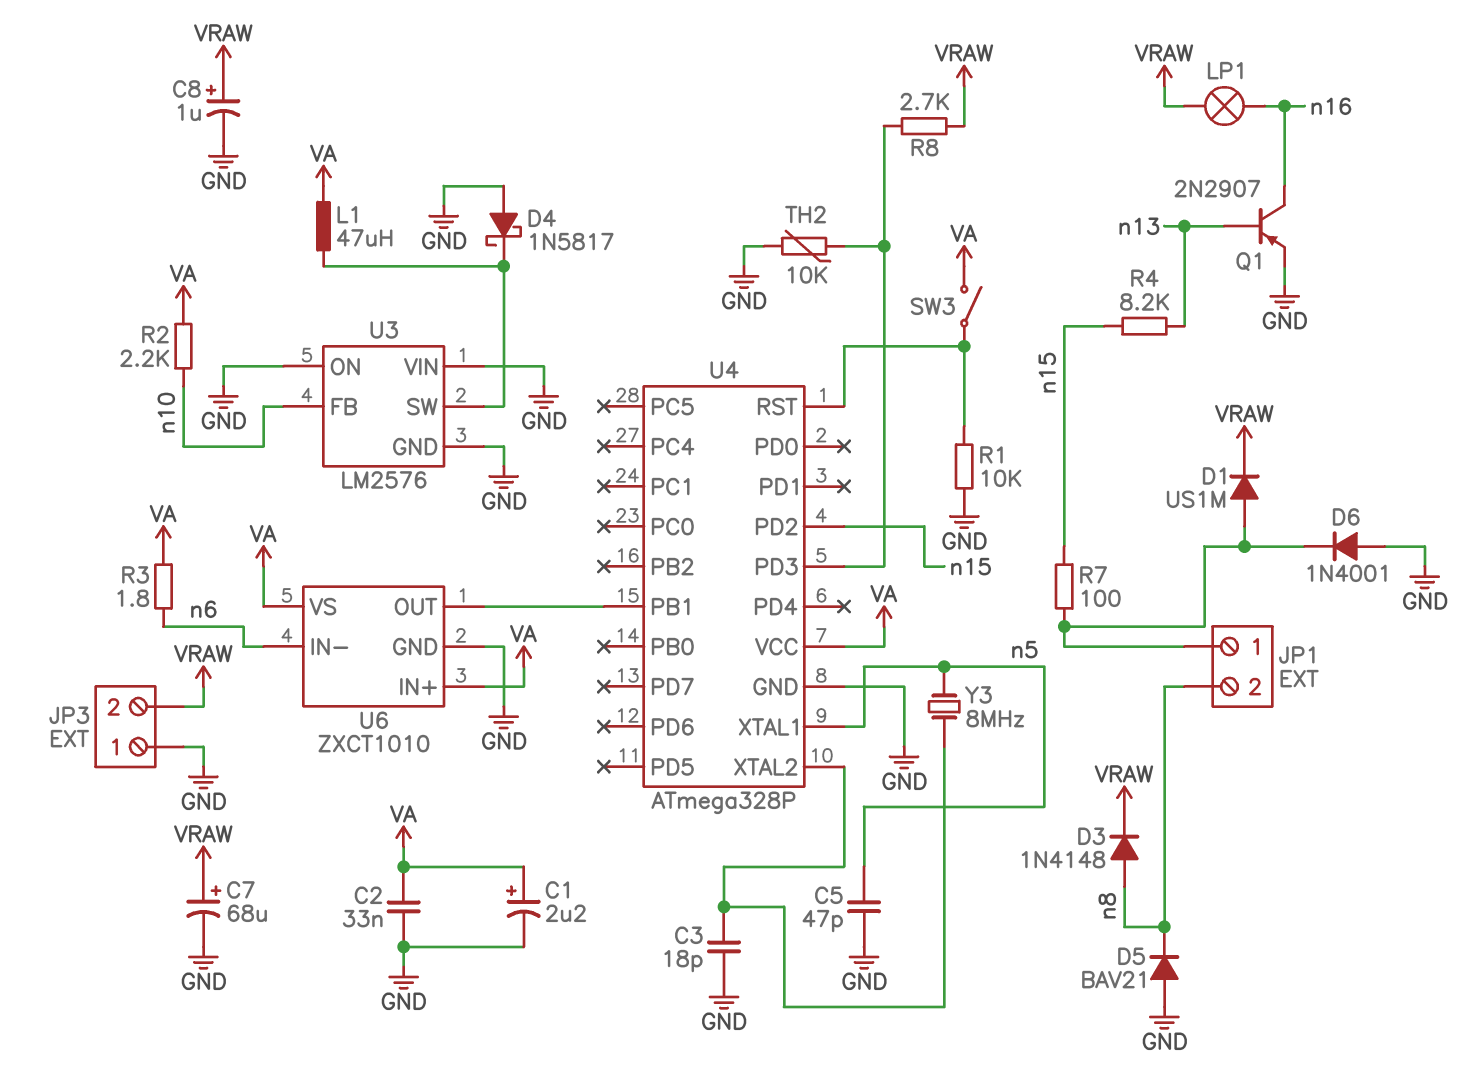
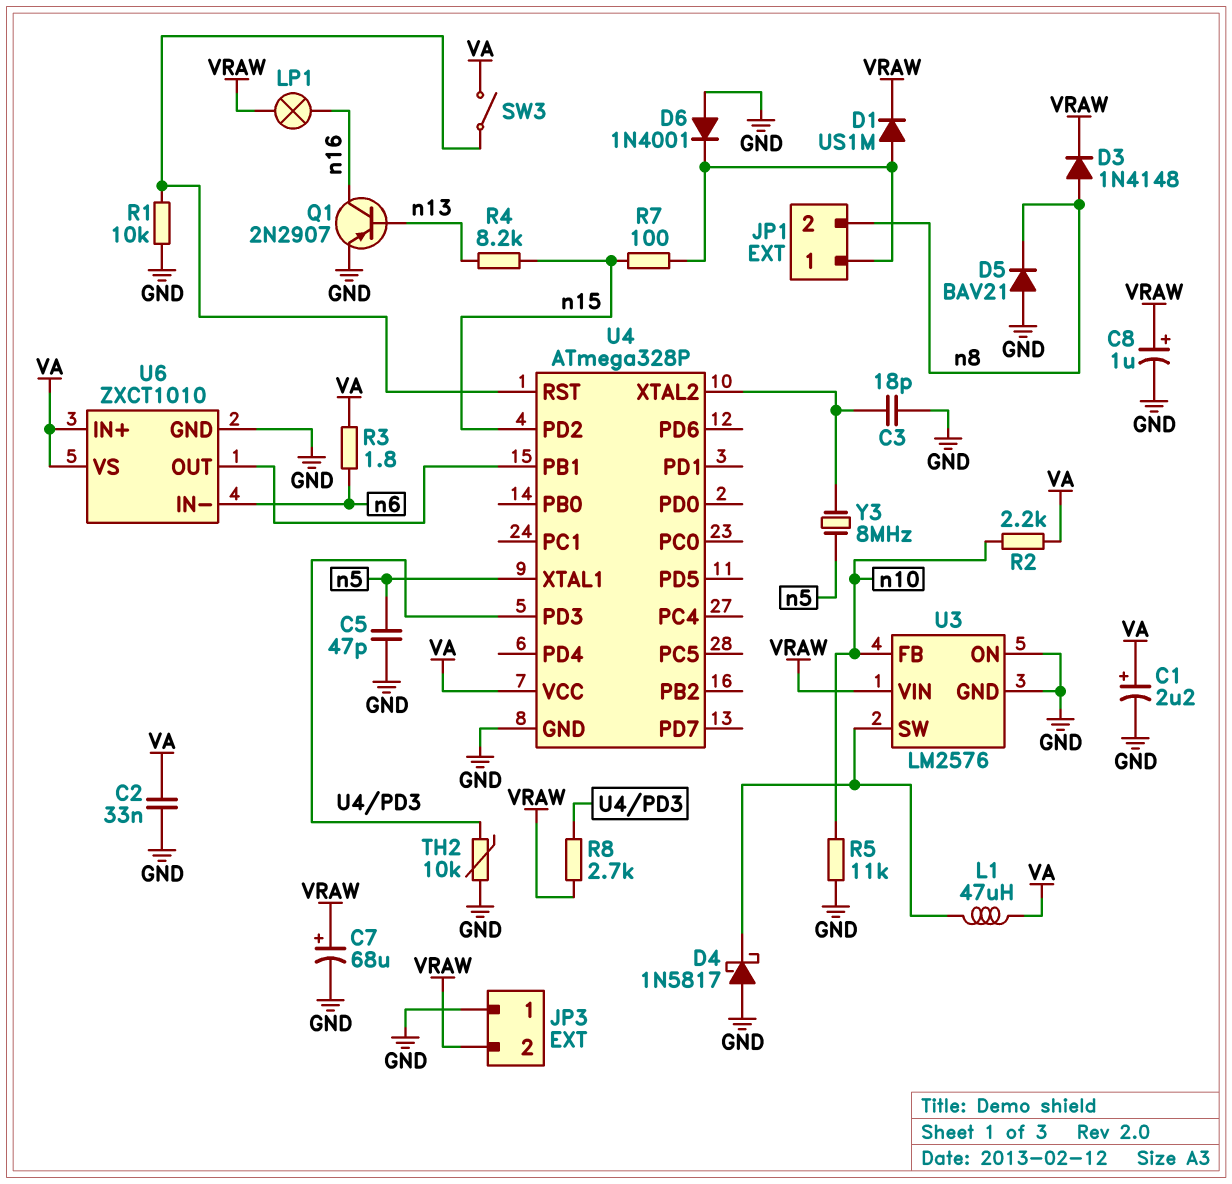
R5: none -> 11k (GND, n10)
U3 pin VIN: GND -> VRAW

